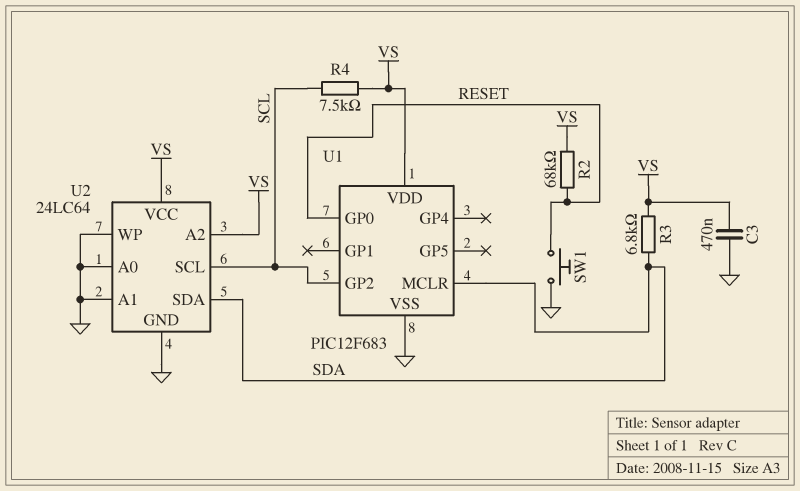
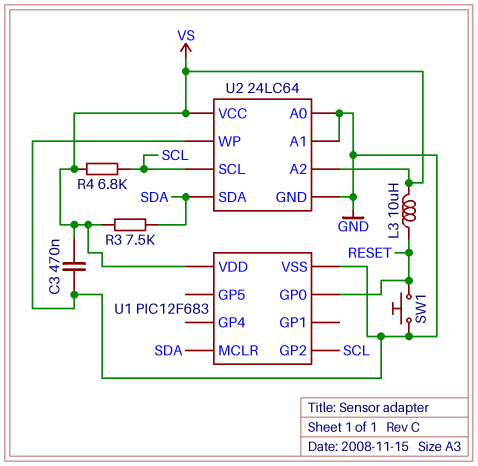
L3: none -> 10uH (RESET, VS)
R2: 68k (RESET, VS) -> none
R3: 6.8k (SDA, VS) -> 7.5k (SDA, VS)
R4: 7.5k (SCL, VS) -> 6.8k (SCL, VS)

